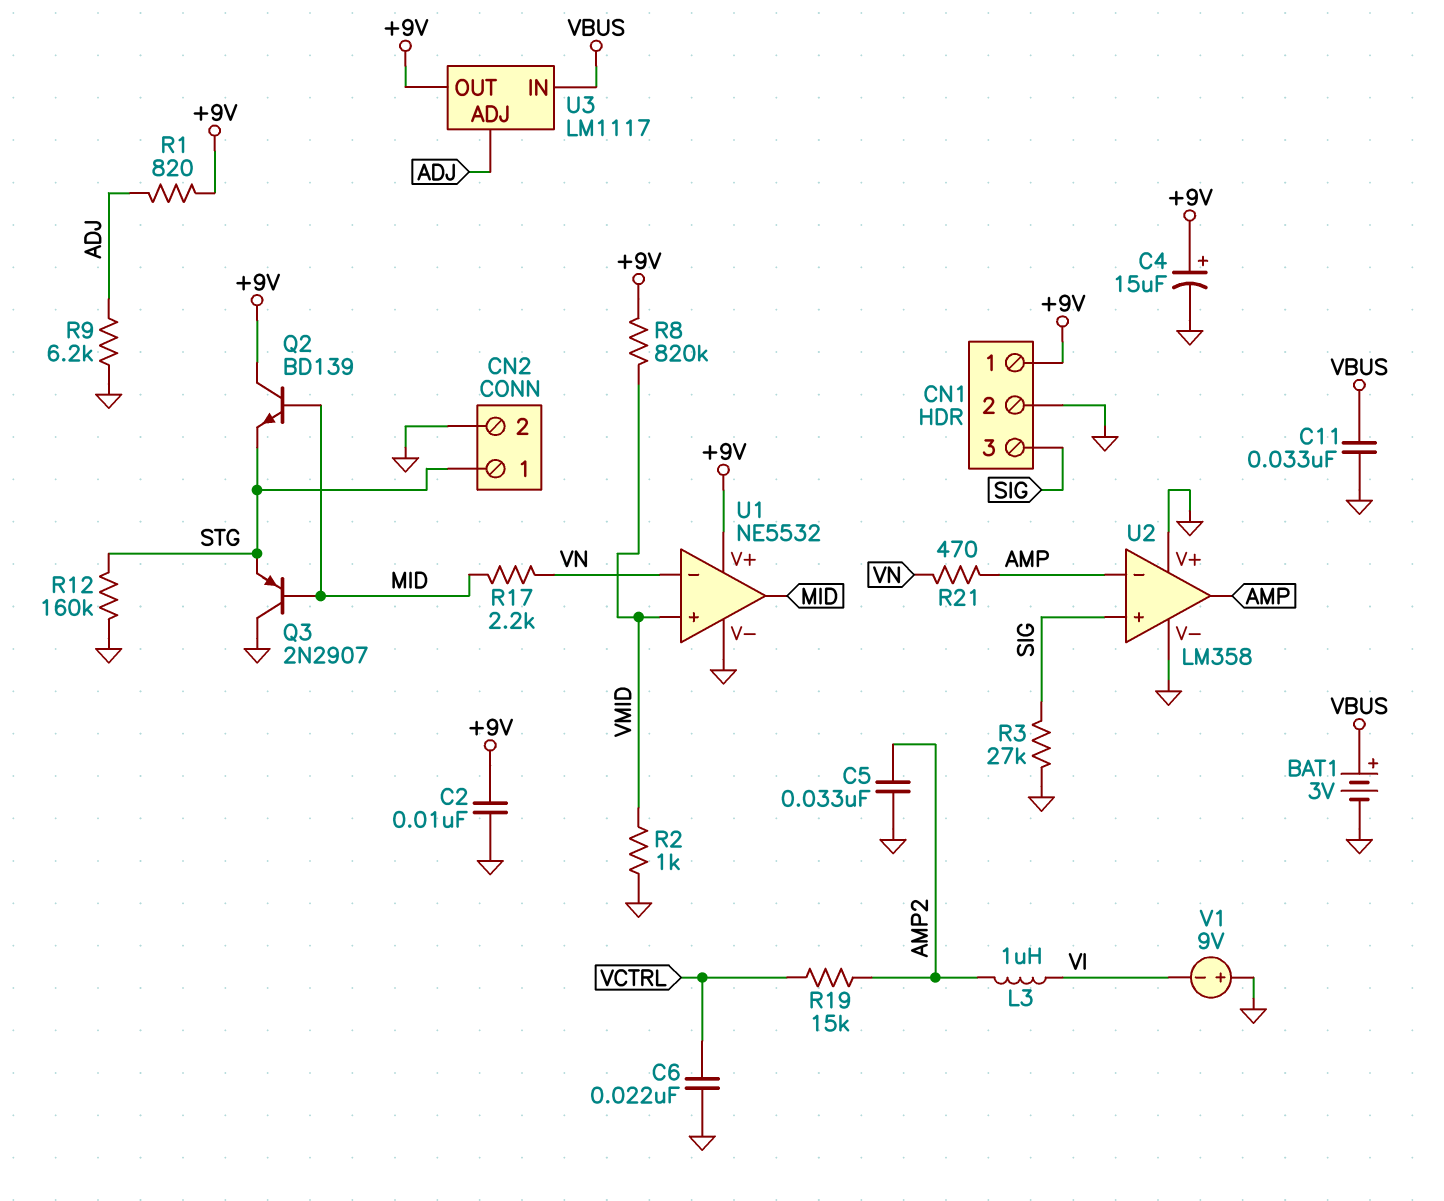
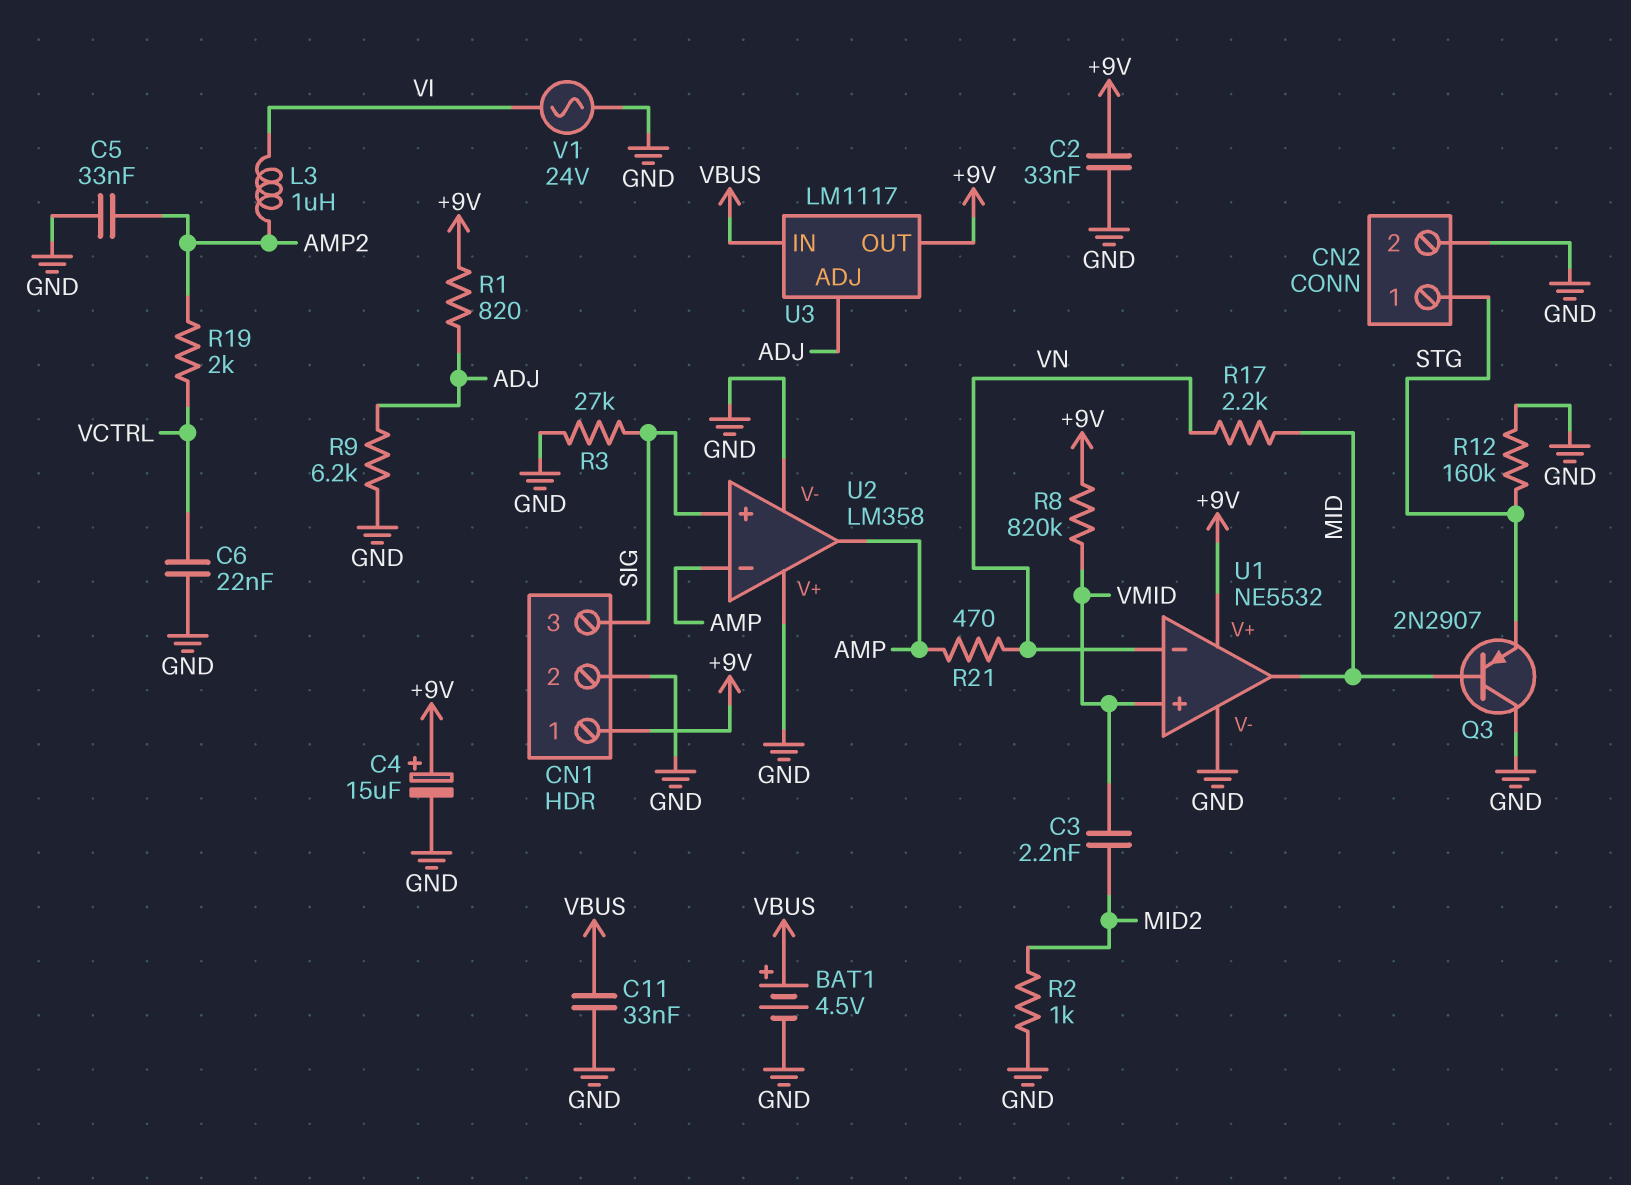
BAT1: 3V (plus VBUS, minus GND) -> 4.5V (plus VBUS, minus GND)
C2: 10nF (+9V, GND) -> 33nF (+9V, GND)
C3: none -> 2.2nF (MID2, VMID)
Q2: NPN BD139 (B MID, C +9V, E STG) -> none
R2: 1k (GND, VMID) -> 1k (GND, MID2)
R19: 15k (AMP2, VCTRL) -> 2k (AMP2, VCTRL)
V1: 9V (plus GND, minus VI) -> AC 24V (GND, VI)

